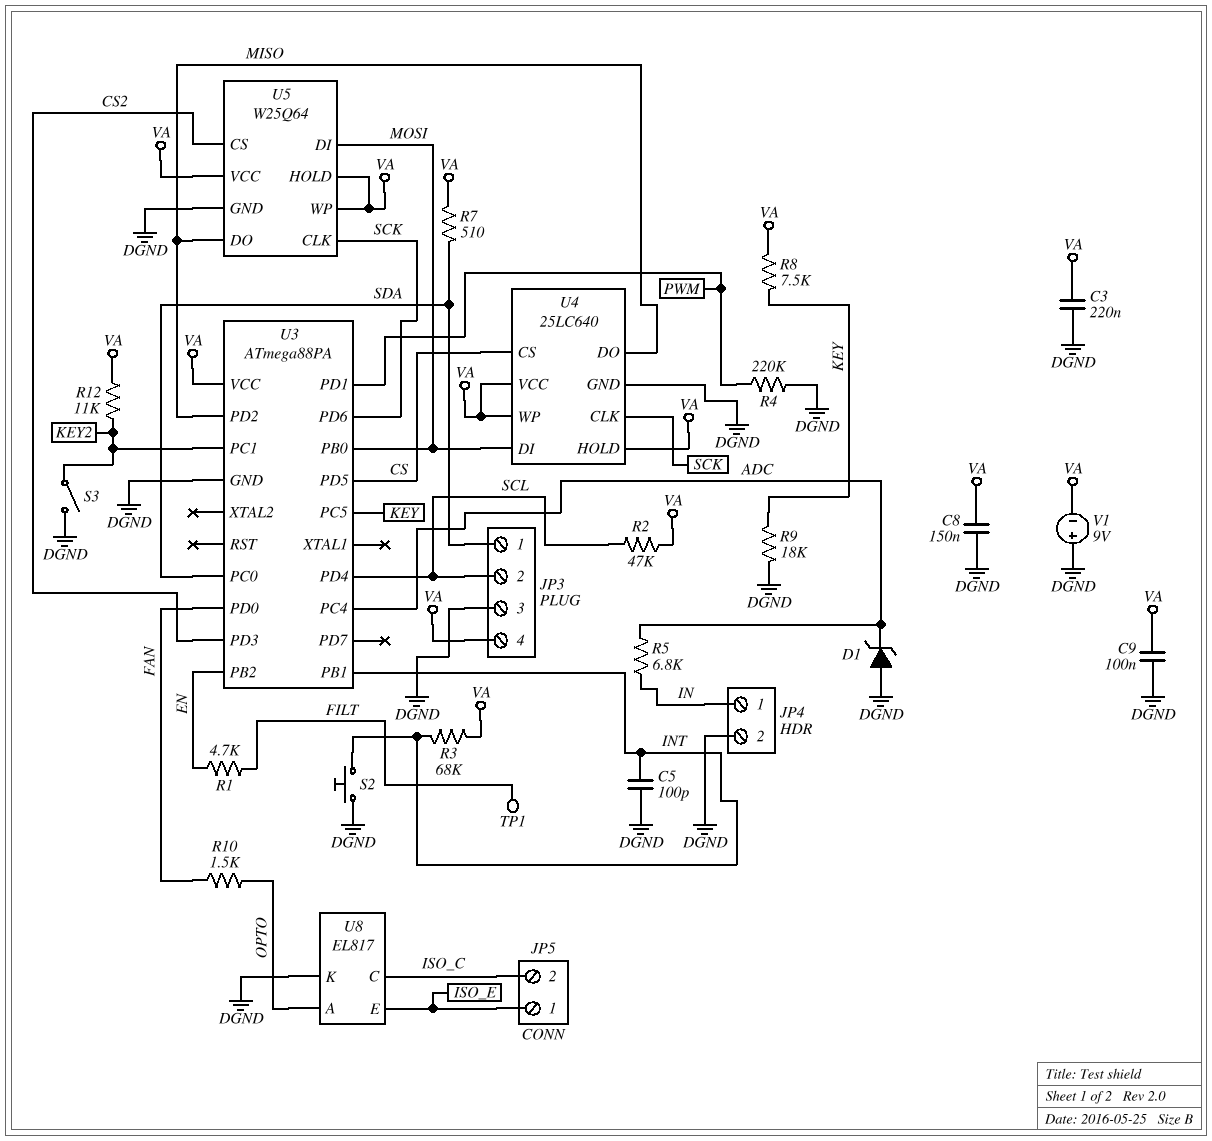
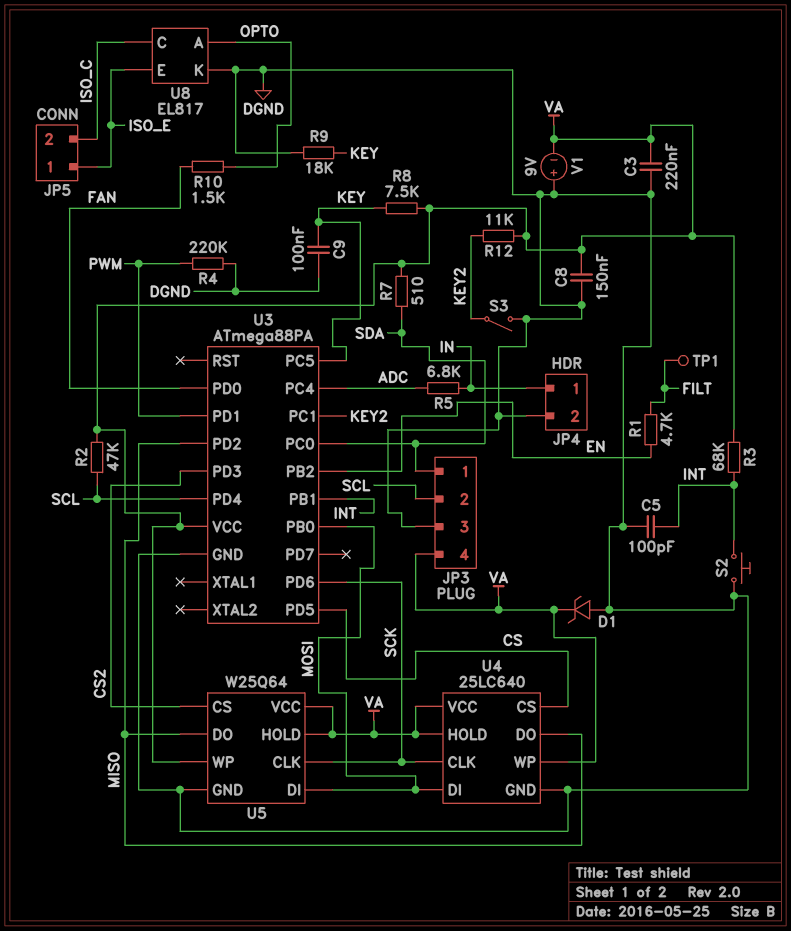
C9: 100nF (DGND, VA) -> 100nF (DGND, KEY)
D1: zener (A DGND, K ADC) -> zener (A DGND, K VA)

